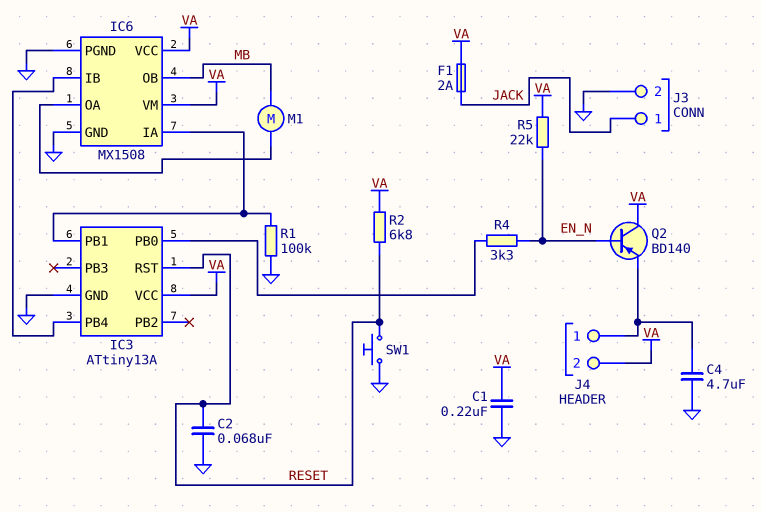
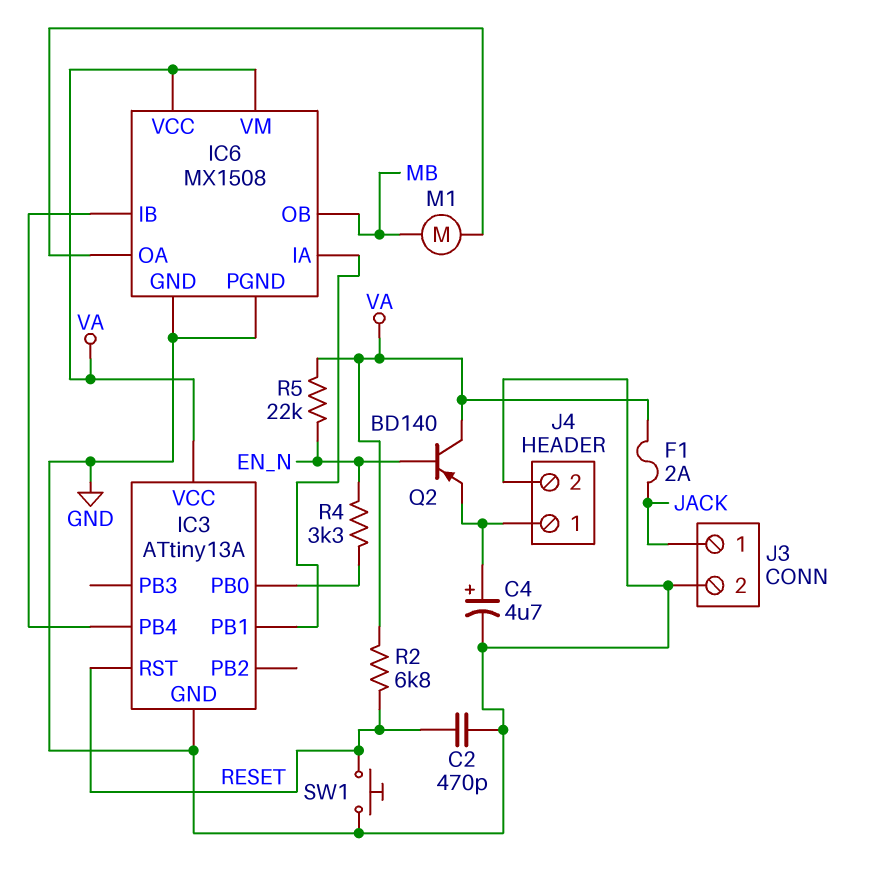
C1: 220nF (GND, VA) -> none
C2: 68nF (GND, RESET) -> 470pF (GND, RESET)
C4: 4.7uF (GND, J4/1) -> 4.7uF (plus J4/1, minus GND)
J4 pin 2: VA -> GND
R1: 100k (GND, IC3/PB1) -> none

